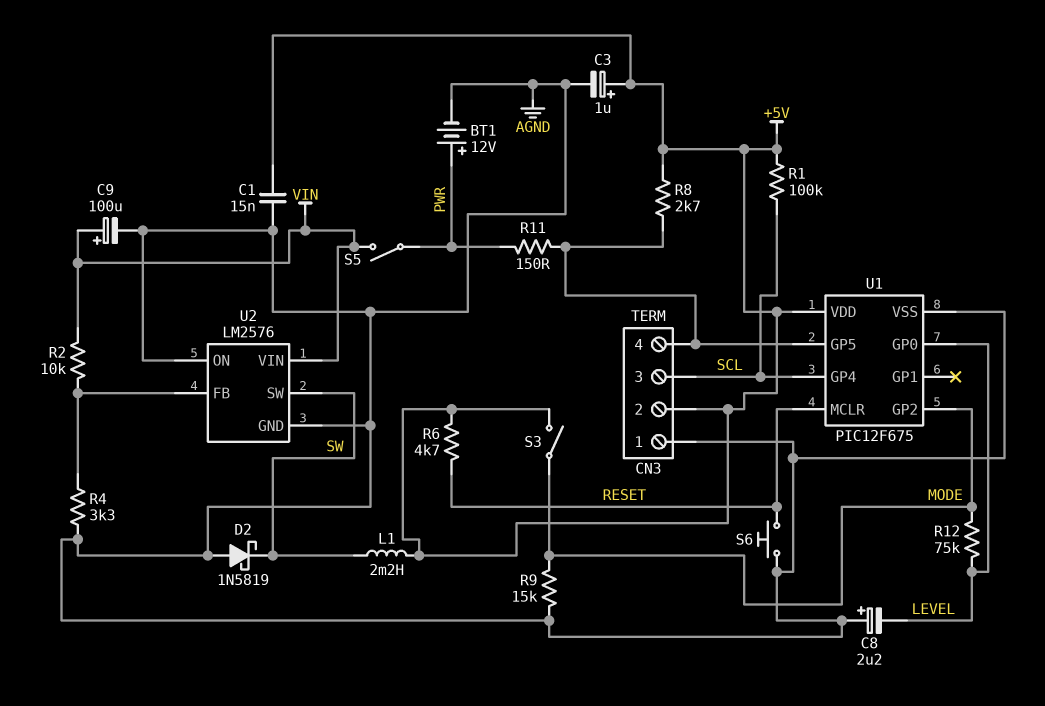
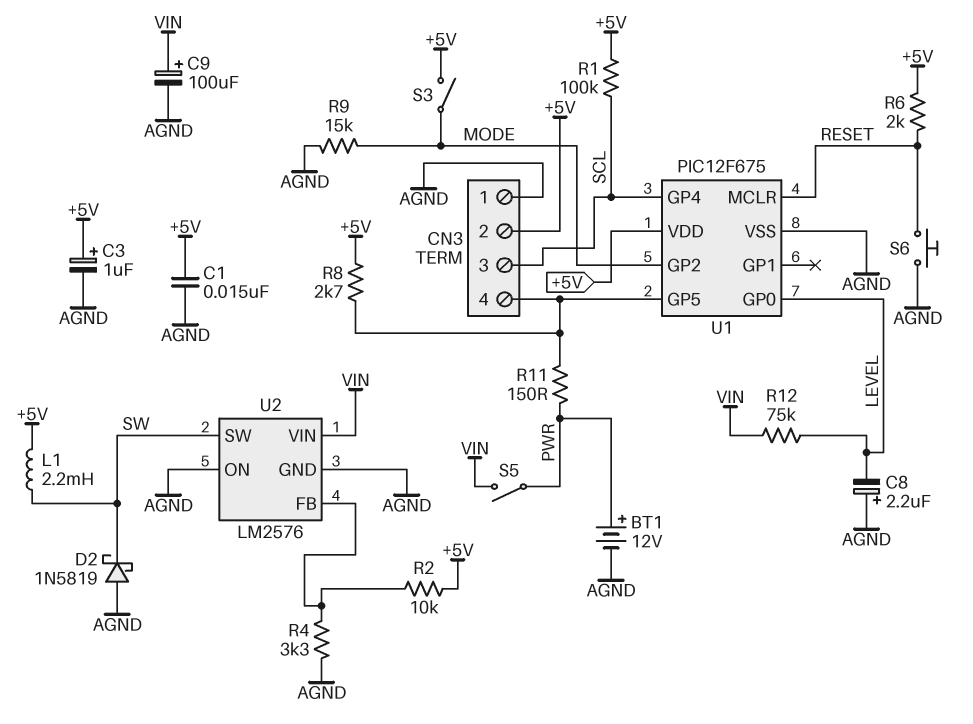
R2: 10k (U2/FB, VIN) -> 10k (+5V, U2/FB)
R6: 4.7k (+5V, RESET) -> 2k (+5V, RESET)
R12: 75k (LEVEL, MODE) -> 75k (LEVEL, VIN)

